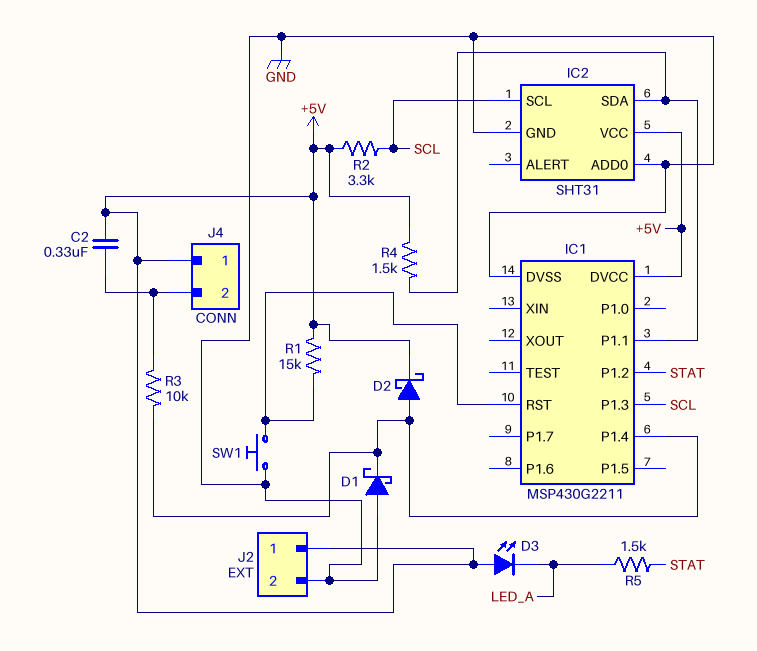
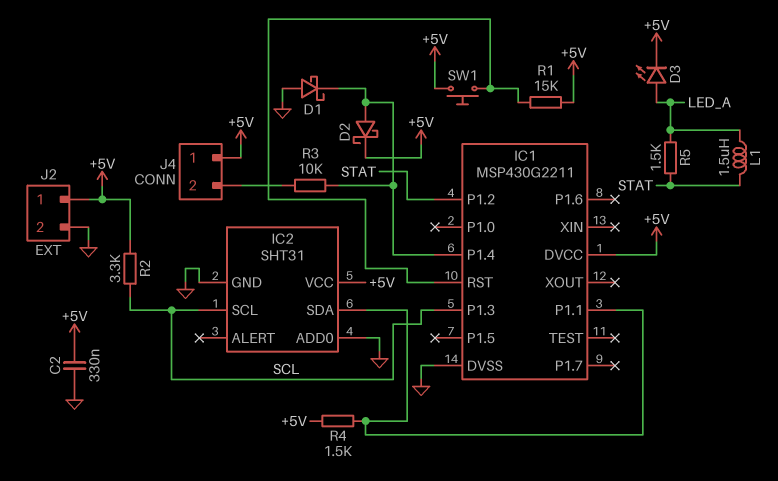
C2: 330nF (+5V, J4/2) -> 330nF (+5V, GND)
D3: LED (A +5V, K LED_A) -> LED (A LED_A, K +5V)
L1: none -> 1.5uH (LED_A, STAT)
SW1: button (GND, IC1/RST) -> button (+5V, IC1/RST)

